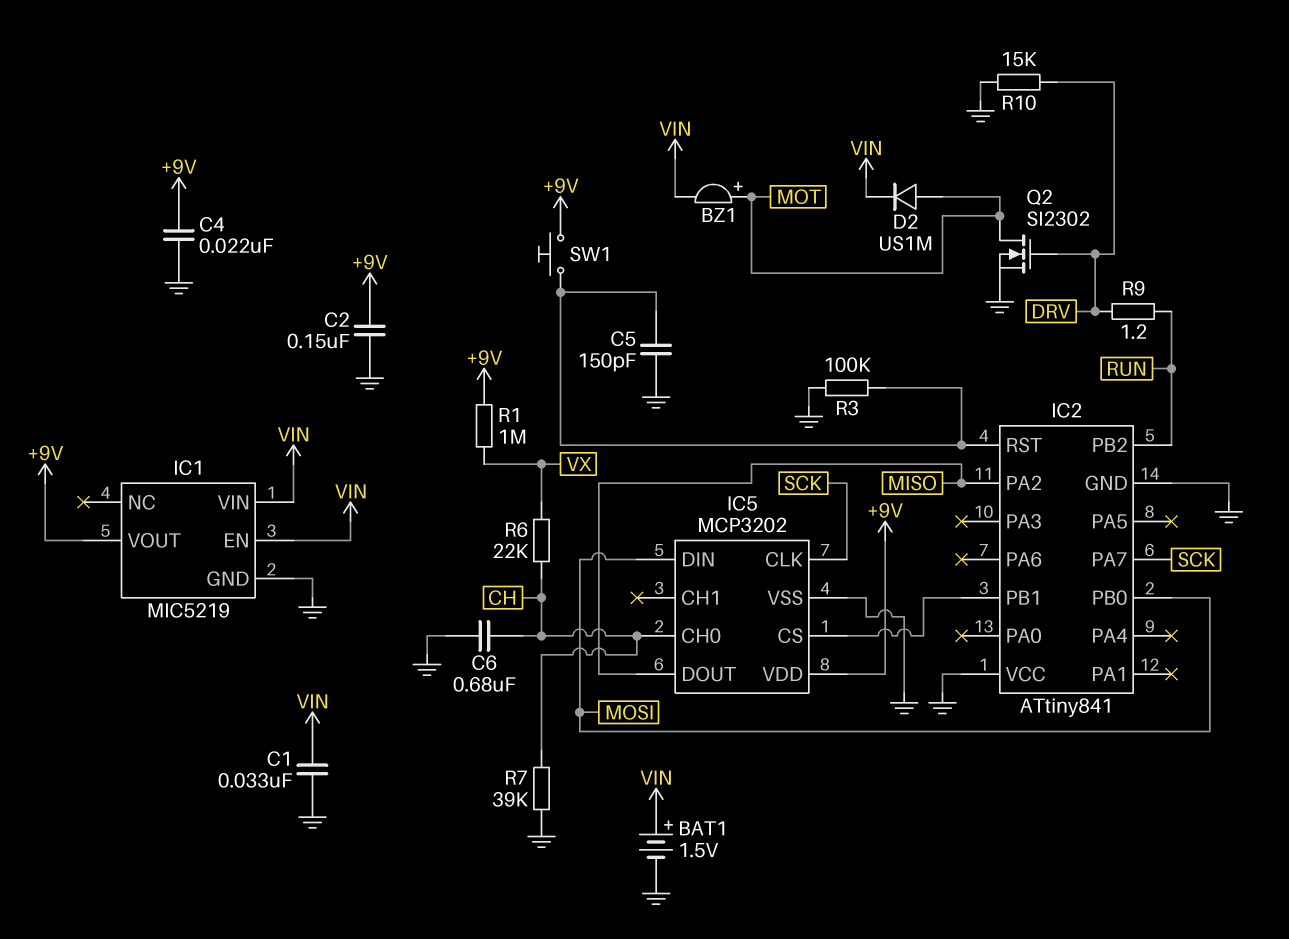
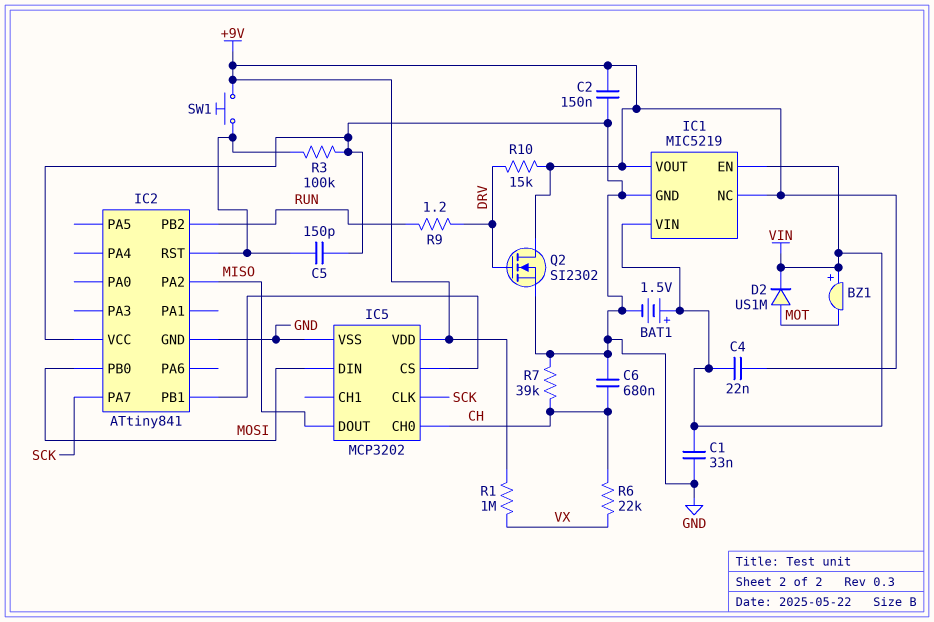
BZ1: buzzer (plus MOT, minus VIN) -> buzzer (plus VIN, minus MOT)
C4: 22nF (+9V, GND) -> 22nF (+9V, VIN)
IC1 pin NC: none -> +9V
Q2: NMOS SI2302 (G DRV, D MOT, S GND) -> NMOS SI2302 (G DRV, D +9V, S GND)
R10: 15k (DRV, GND) -> 15k (+9V, DRV)

